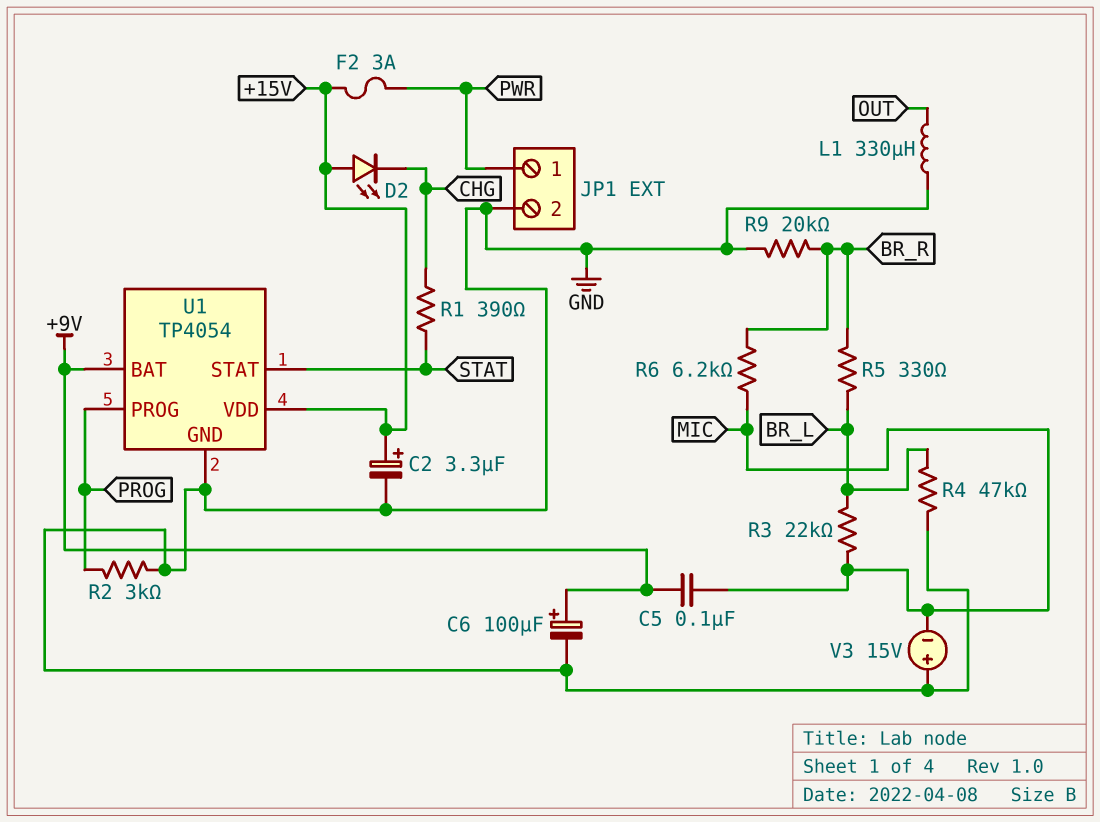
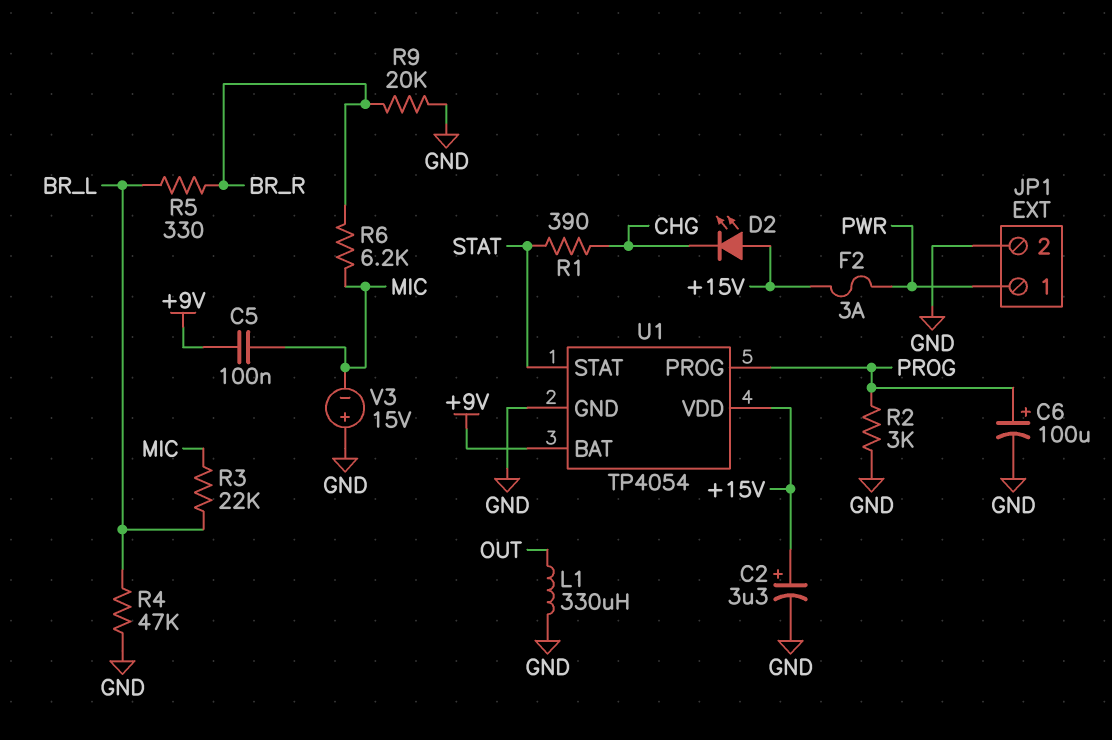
C6: 100uF (plus +9V, minus GND) -> 100uF (plus PROG, minus GND)

